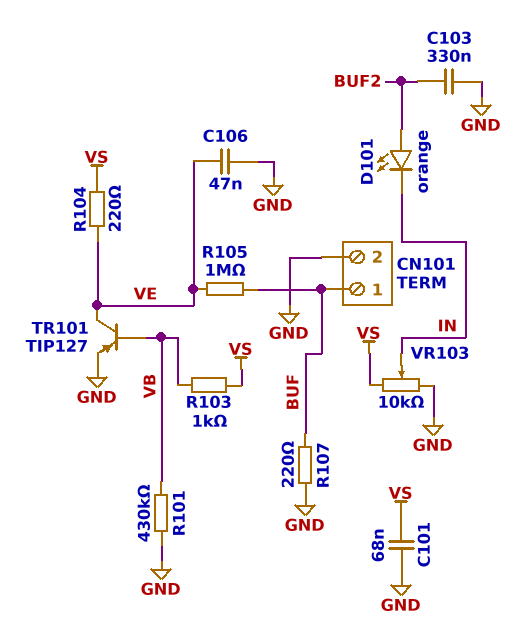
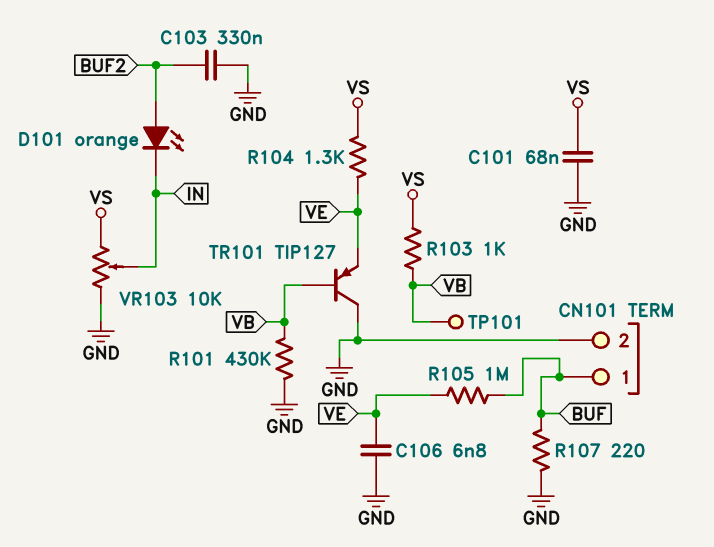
C106: 47nF (GND, VE) -> 6.8nF (GND, VE)
R104: 220 (VE, VS) -> 1.3k (VE, VS)
TP101: none -> test point (VB)
TR101: PNP TIP127 (B VB, C VE, E GND) -> PNP TIP127 (B VB, C GND, E VE)

